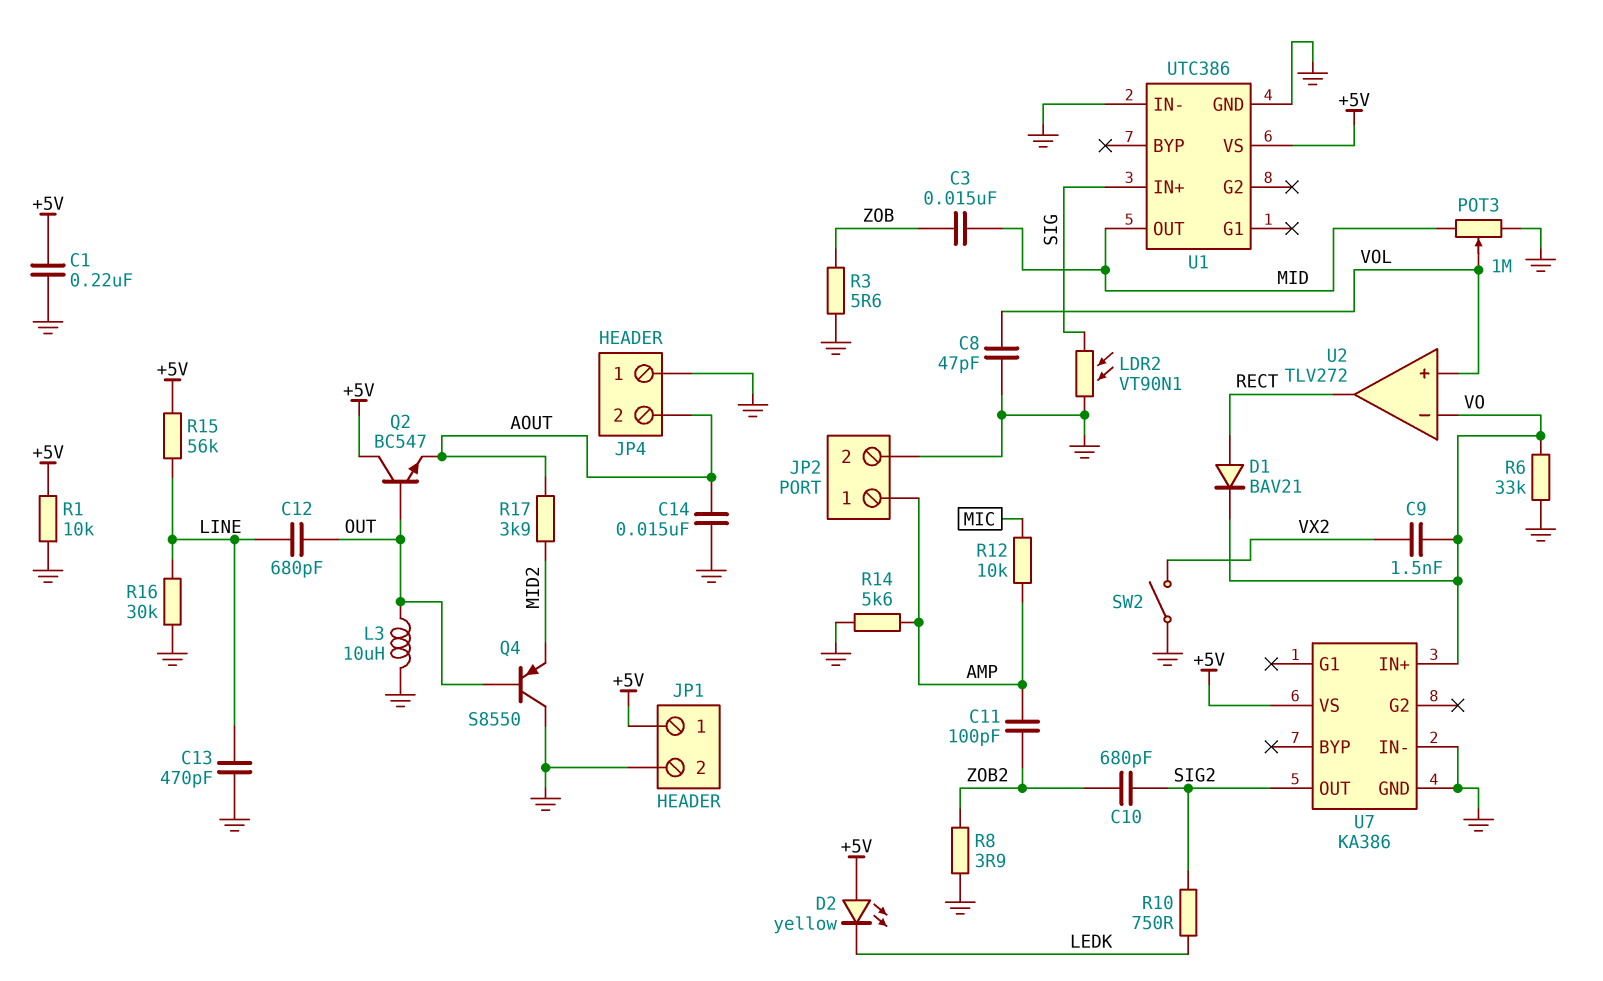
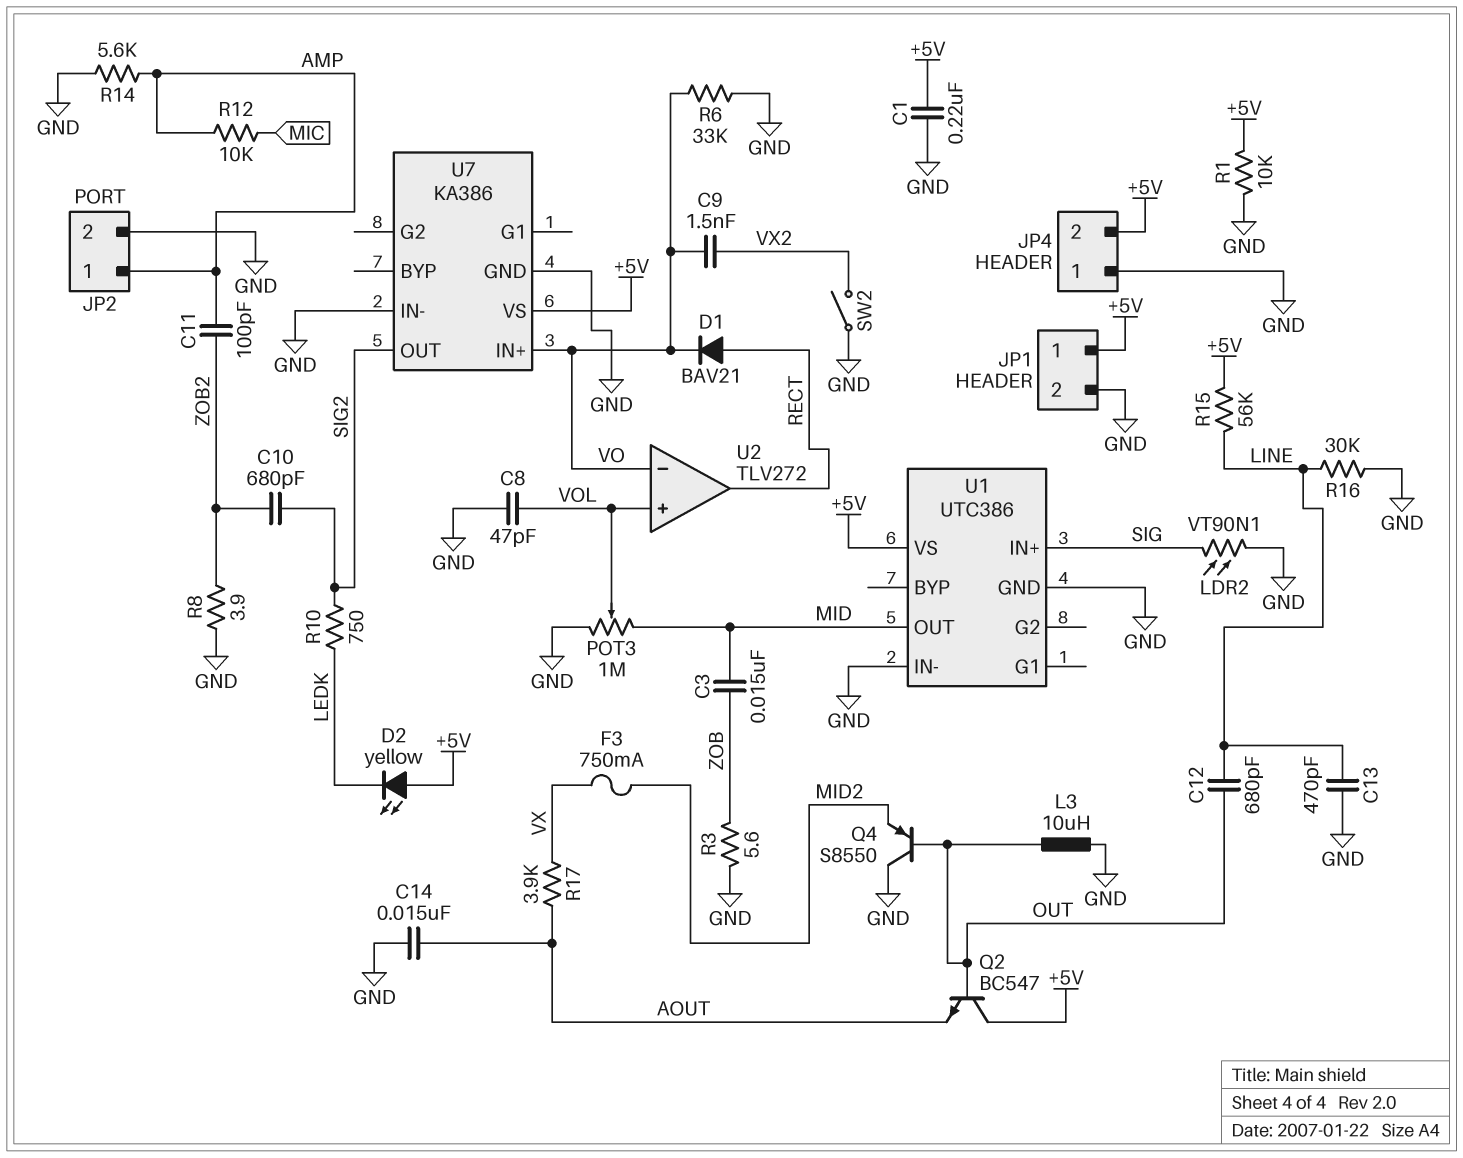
F3: none -> 750mA (MID2, VX)
JP4 pin 2: AOUT -> +5V
R17: 3.9k (AOUT, MID2) -> 3.9k (AOUT, VX)

